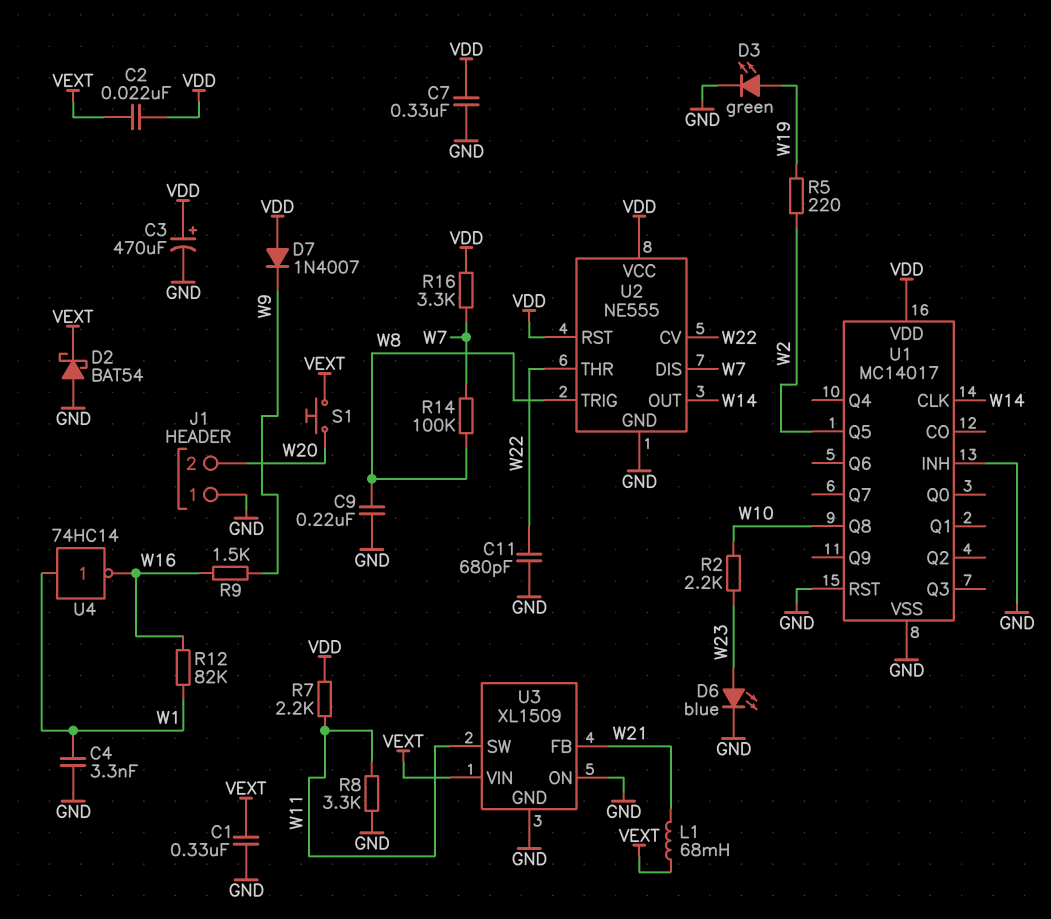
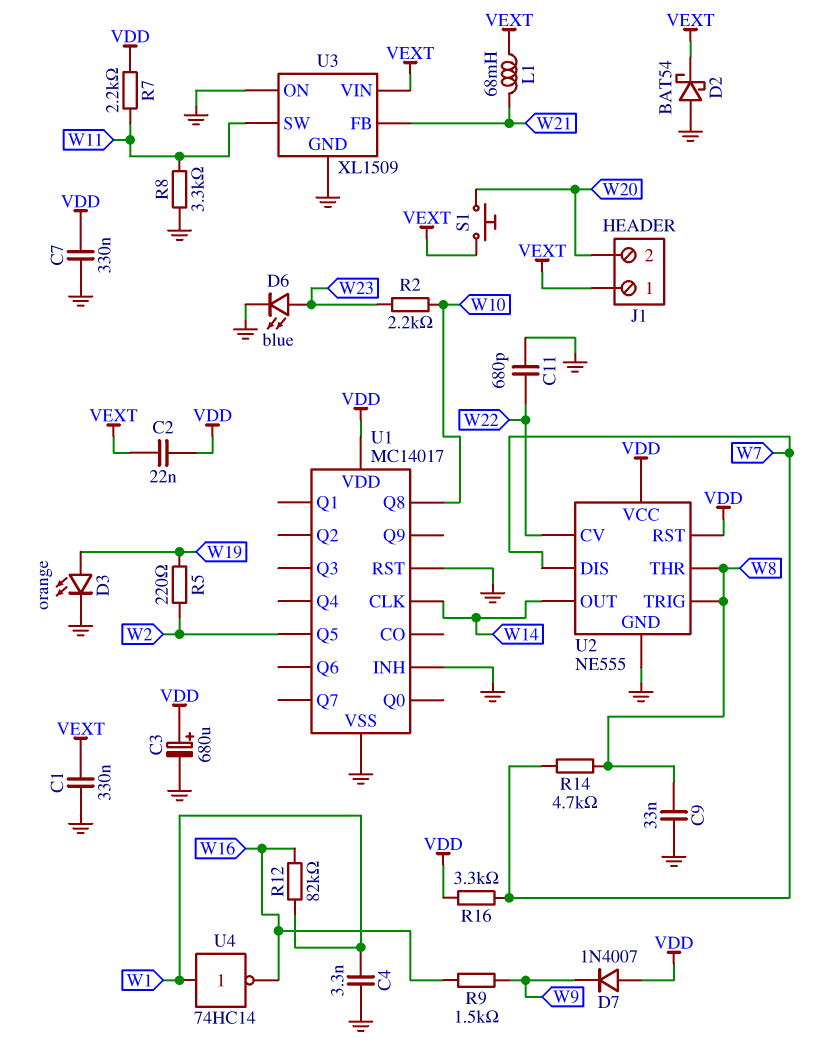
C3: 470uF (plus VDD, minus GND) -> 680uF (plus VDD, minus GND)
C9: 220nF (GND, W8) -> 33nF (GND, W8)
D3: LED green (A W19, K GND) -> LED orange (A W19, K GND)
J1 pin 1: GND -> VEXT
R14: 100k (W7, W8) -> 4.7k (W7, W8)
U2 pin THR: W22 -> W8

